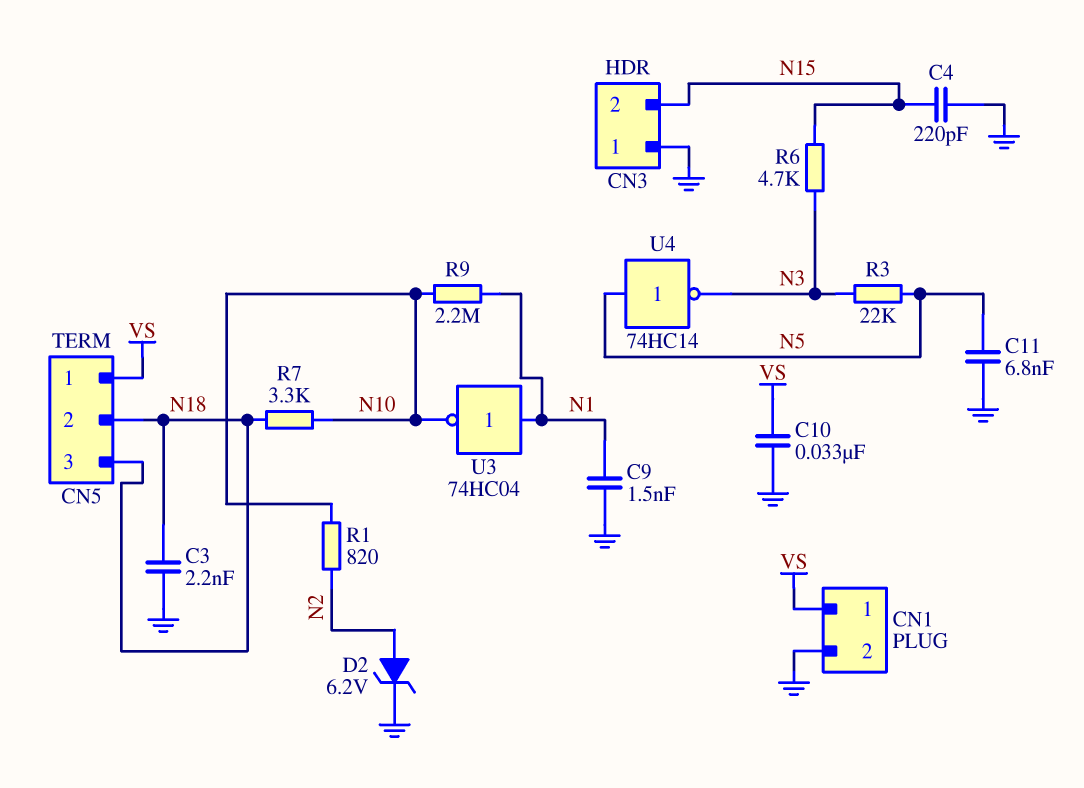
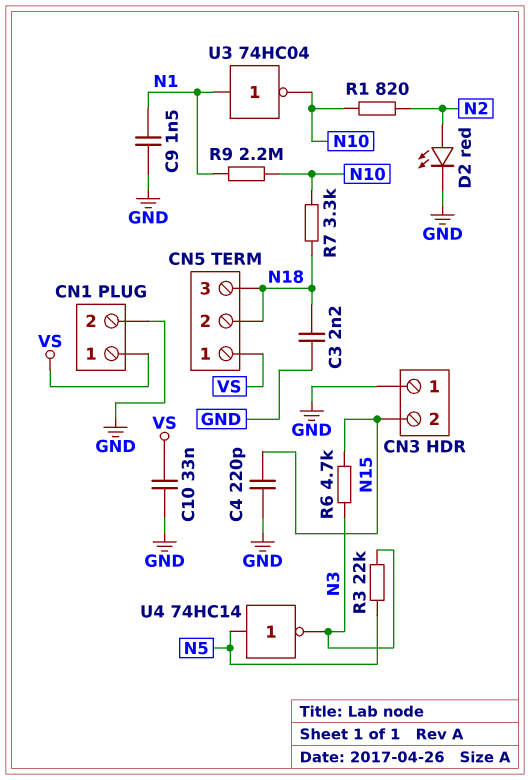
C11: 6.8nF (GND, N5) -> none
D2: zener 6.2V (A N2, K GND) -> LED red (A N2, K GND)

